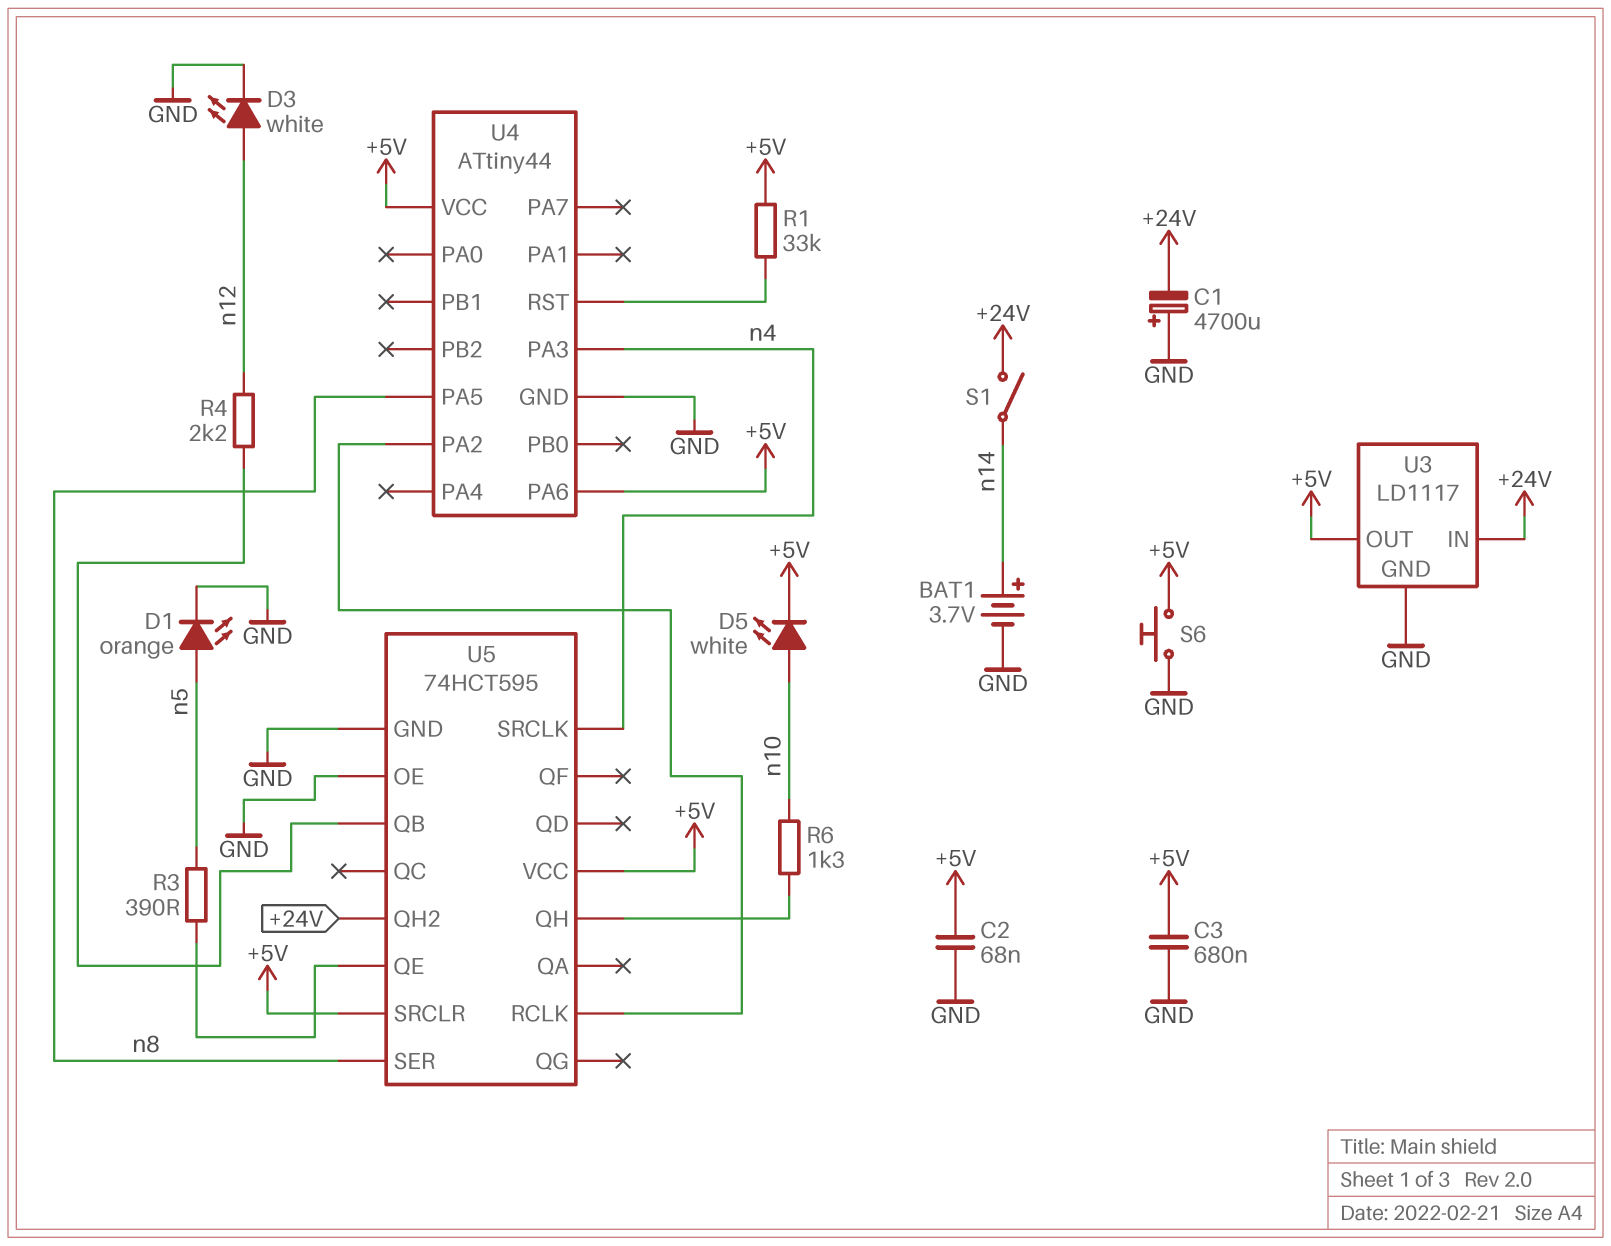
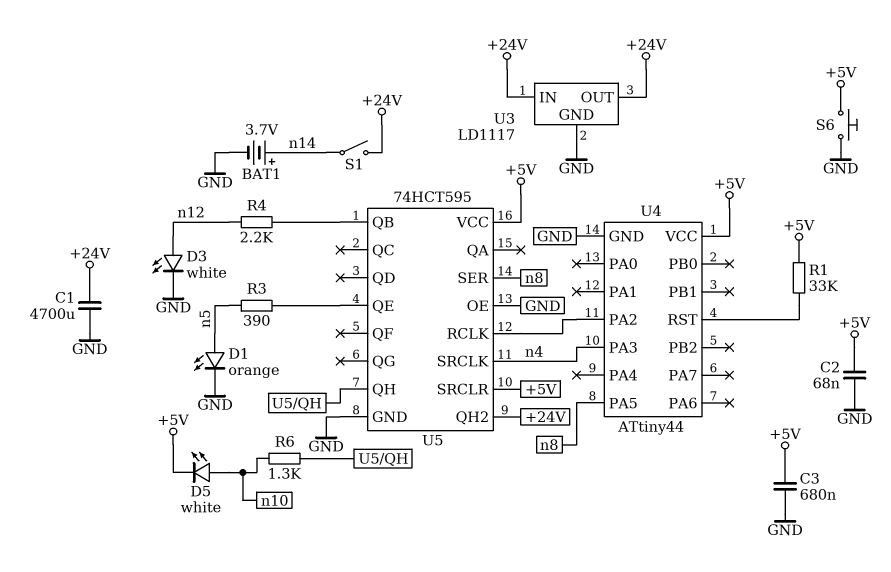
C1: 4700uF (plus GND, minus +24V) -> 4700uF (+24V, GND)
U3 pin OUT: +5V -> +24V
U4 pin PA6: +5V -> none

